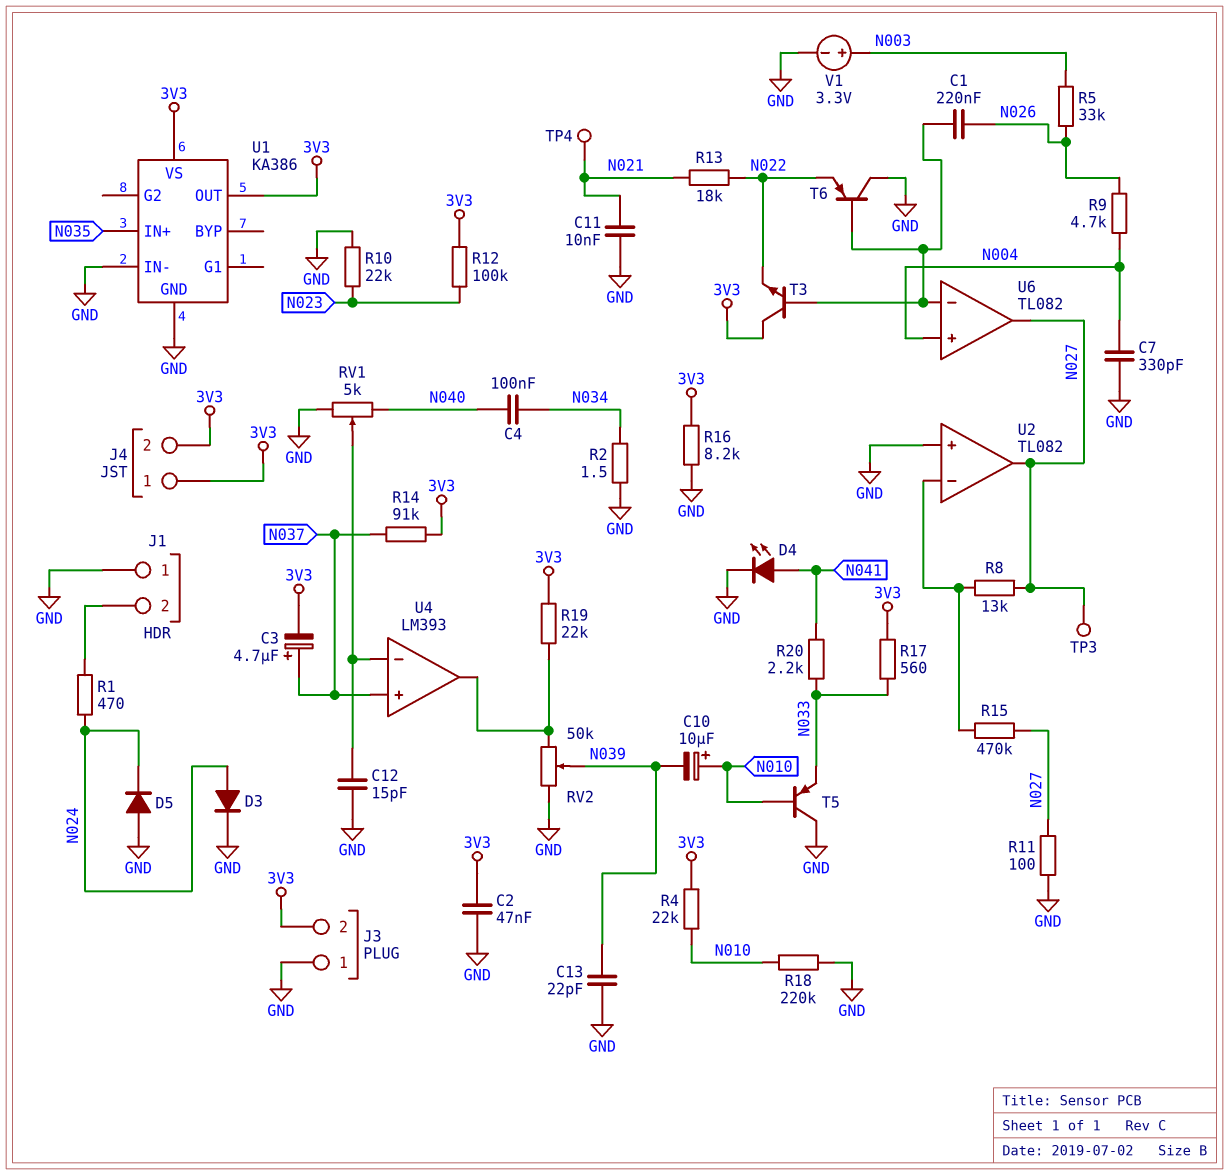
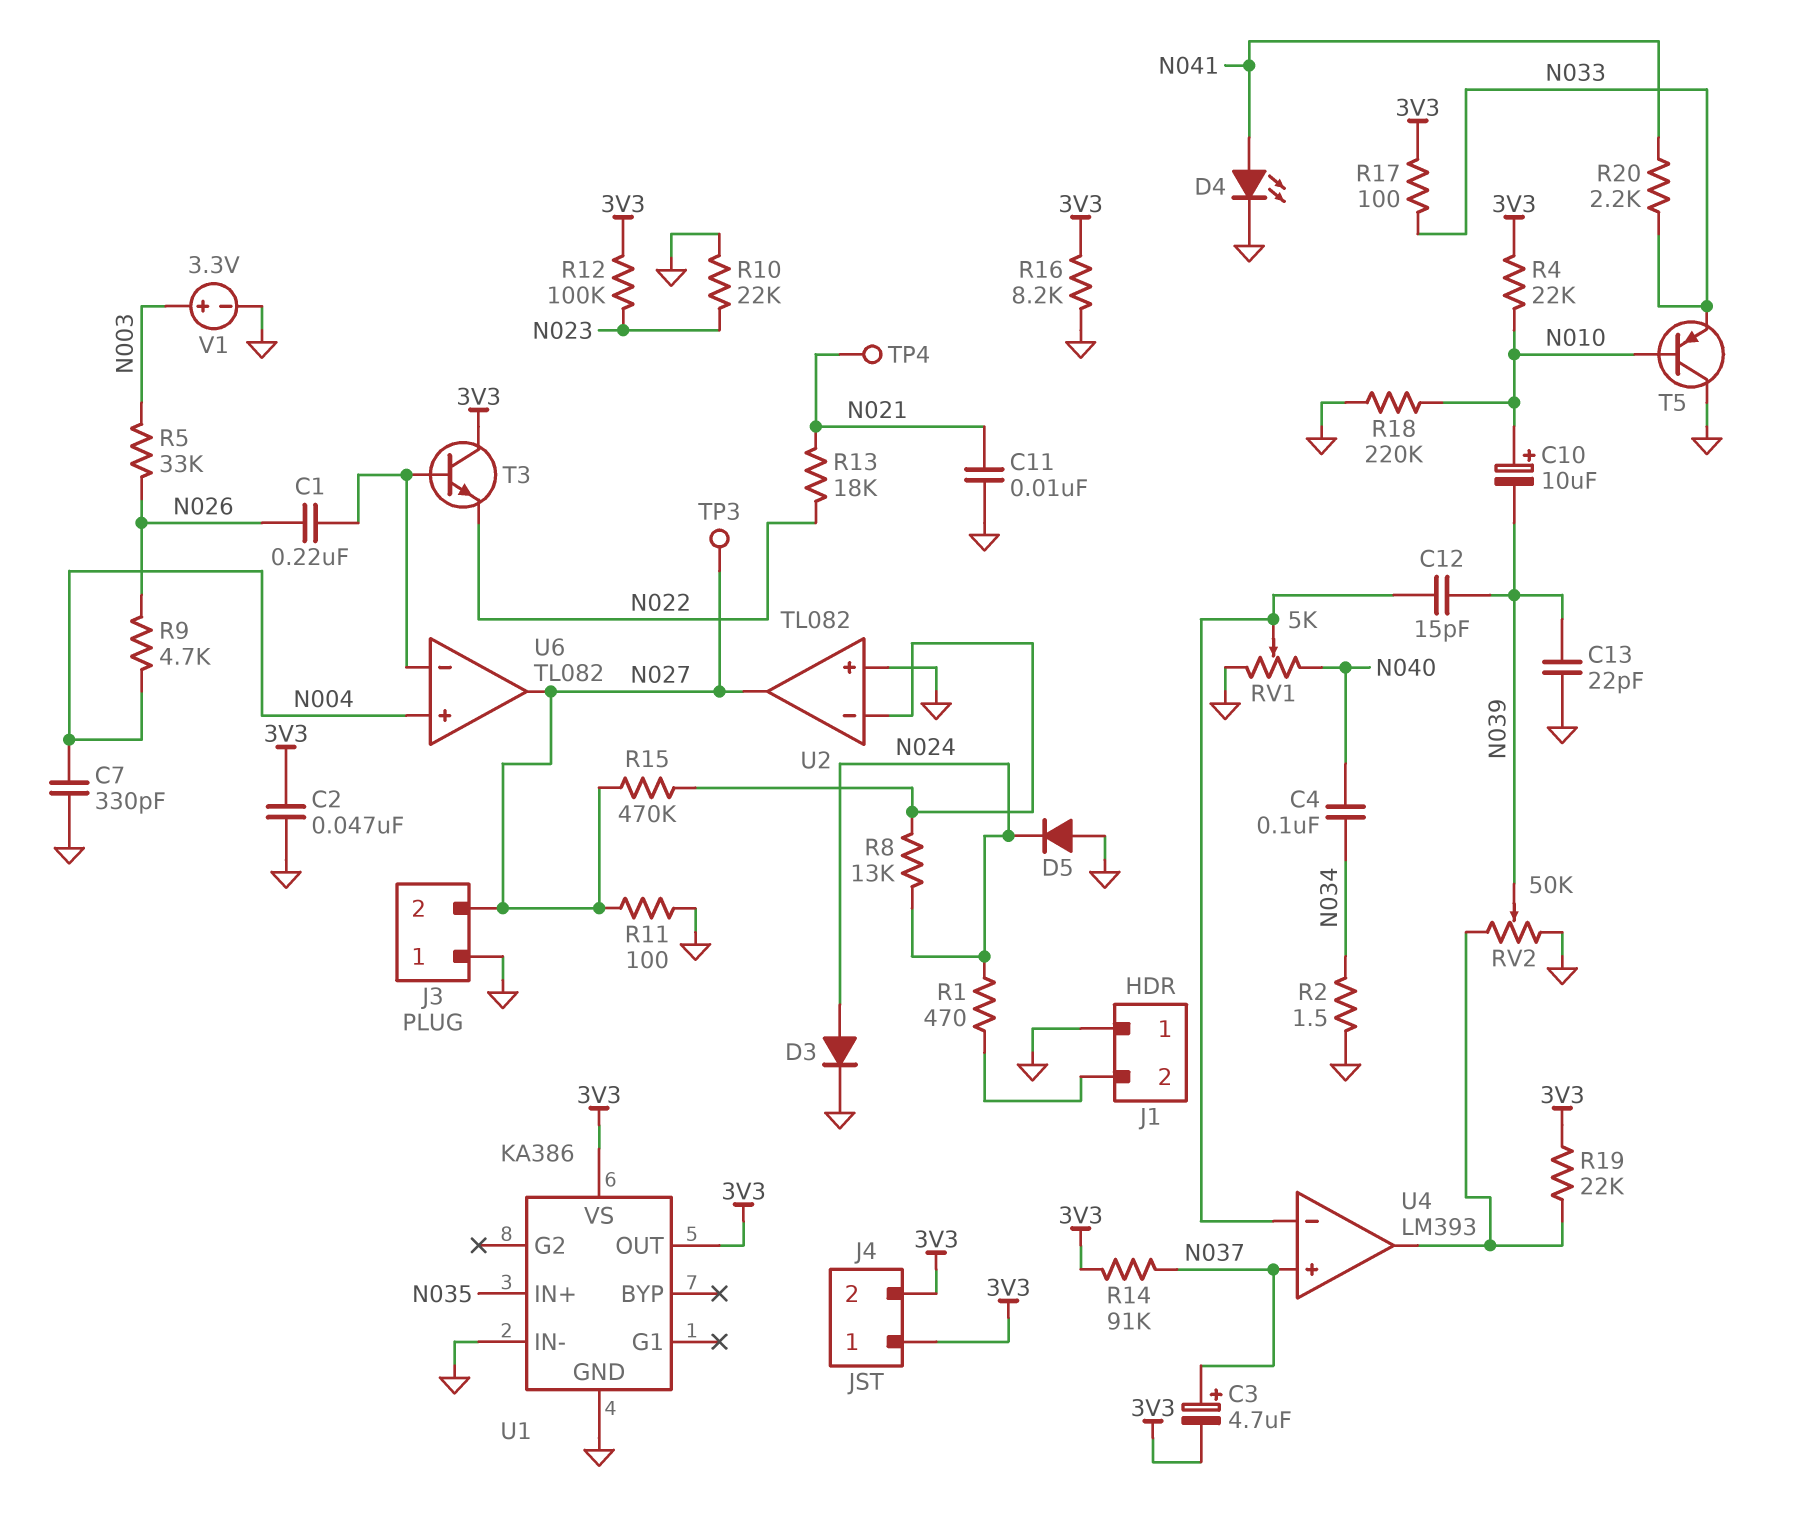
C12: 15pF (GND, U4/in-) -> 15pF (N039, U4/in-)
J3 pin 2: 3V3 -> N027
R8: 13k (N027, U2/in-) -> 13k (N024, U2/in-)
R17: 560 (3V3, N033) -> 100 (3V3, N033)
T6: PNP (B U6/in-, C GND, E N022) -> none

